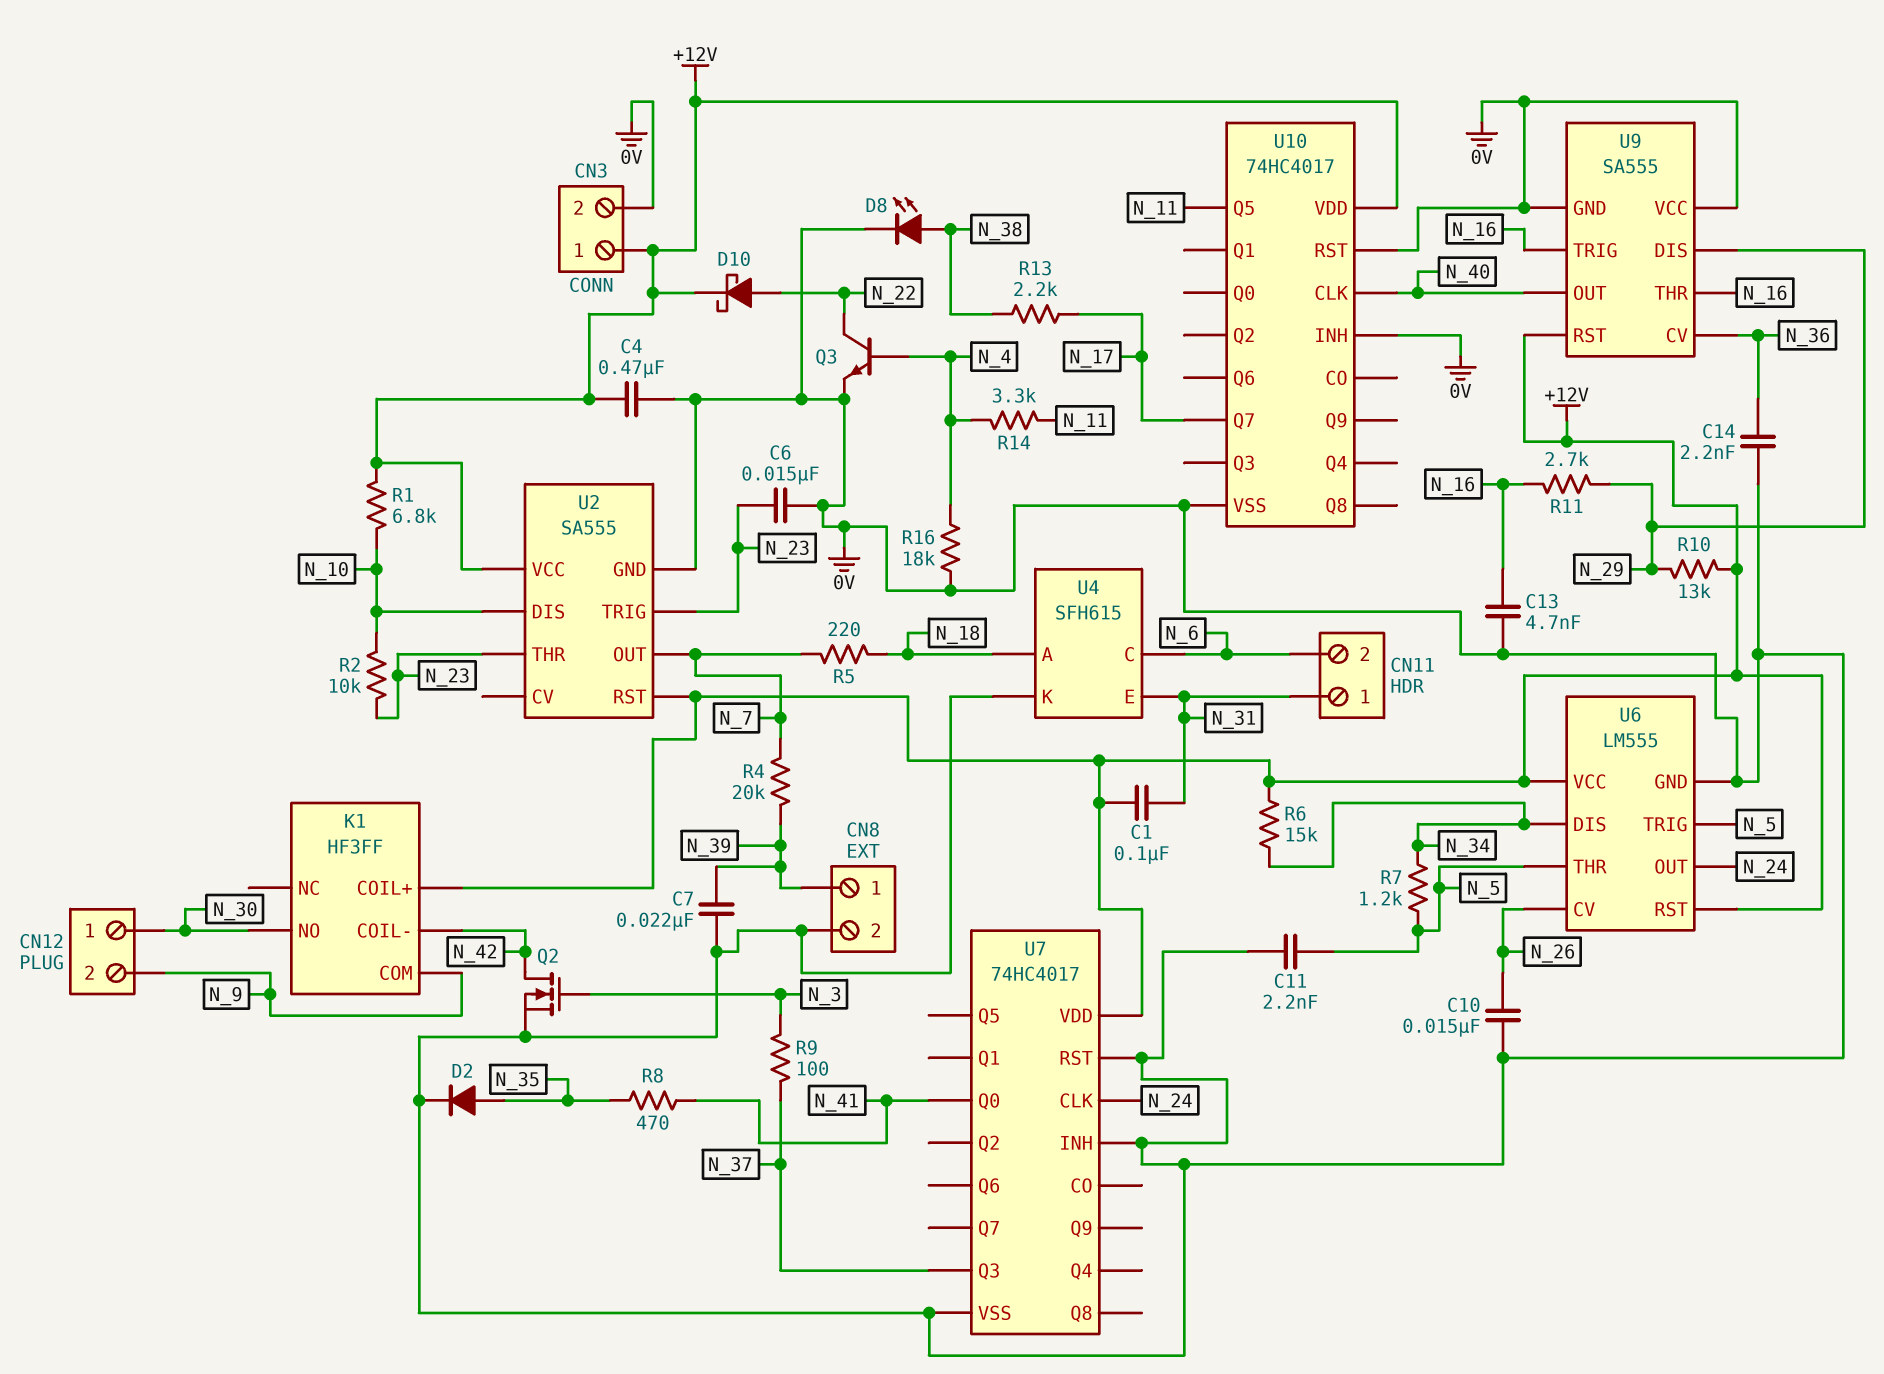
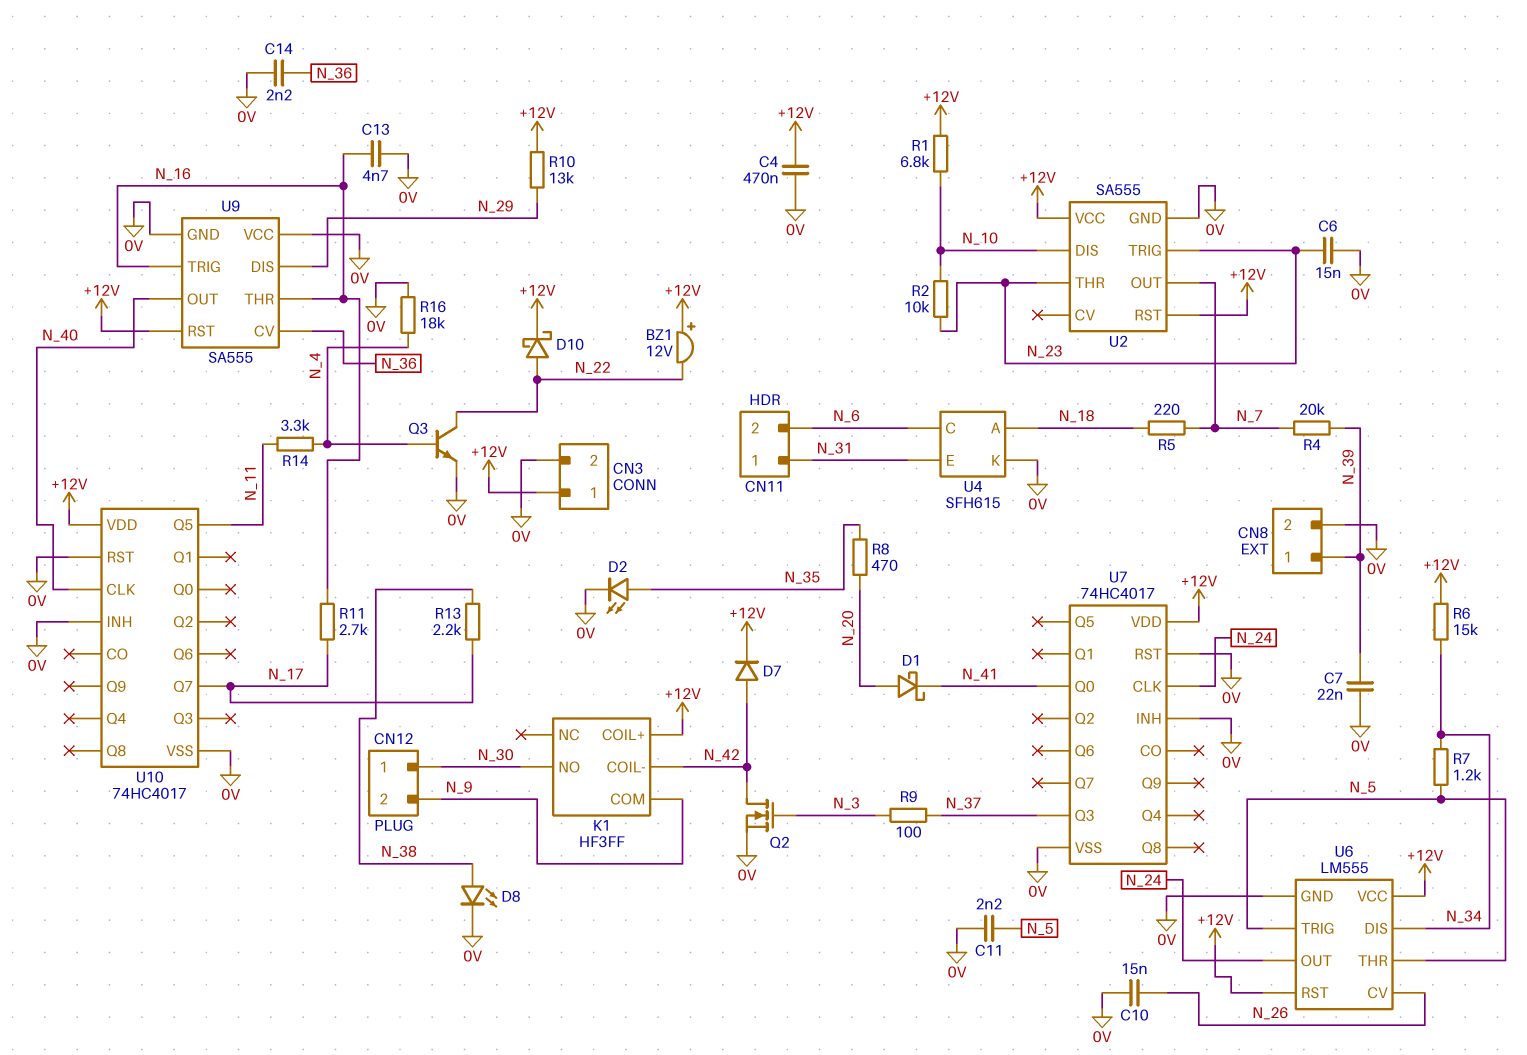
BZ1: none -> buzzer 12V (plus +12V, minus N_22)
C1: 100nF (+12V, N_31) -> none
D1: none -> schottky (A N_20, K N_41)
D2: diode (A N_35, K 0V) -> LED (A N_35, K 0V)
D7: none -> diode (A N_42, K +12V)
R8: 470 (N_35, N_41) -> 470 (N_20, N_35)
R11: 2.7k (N_16, N_29) -> 2.7k (N_16, N_17)

